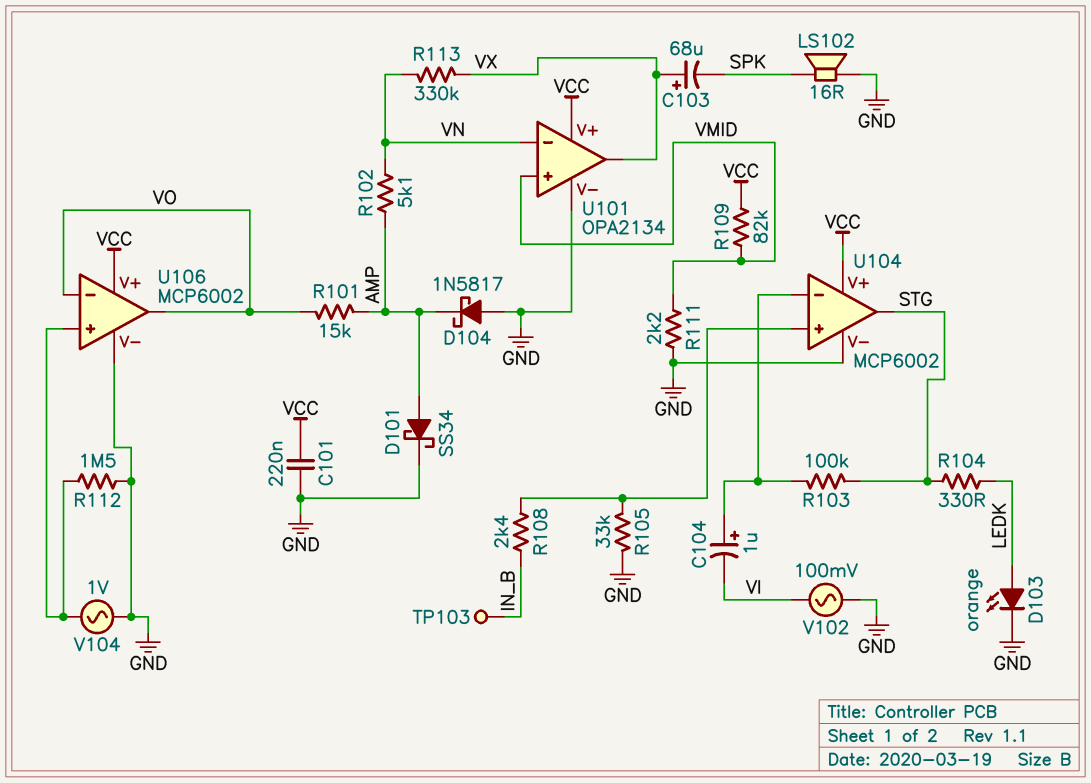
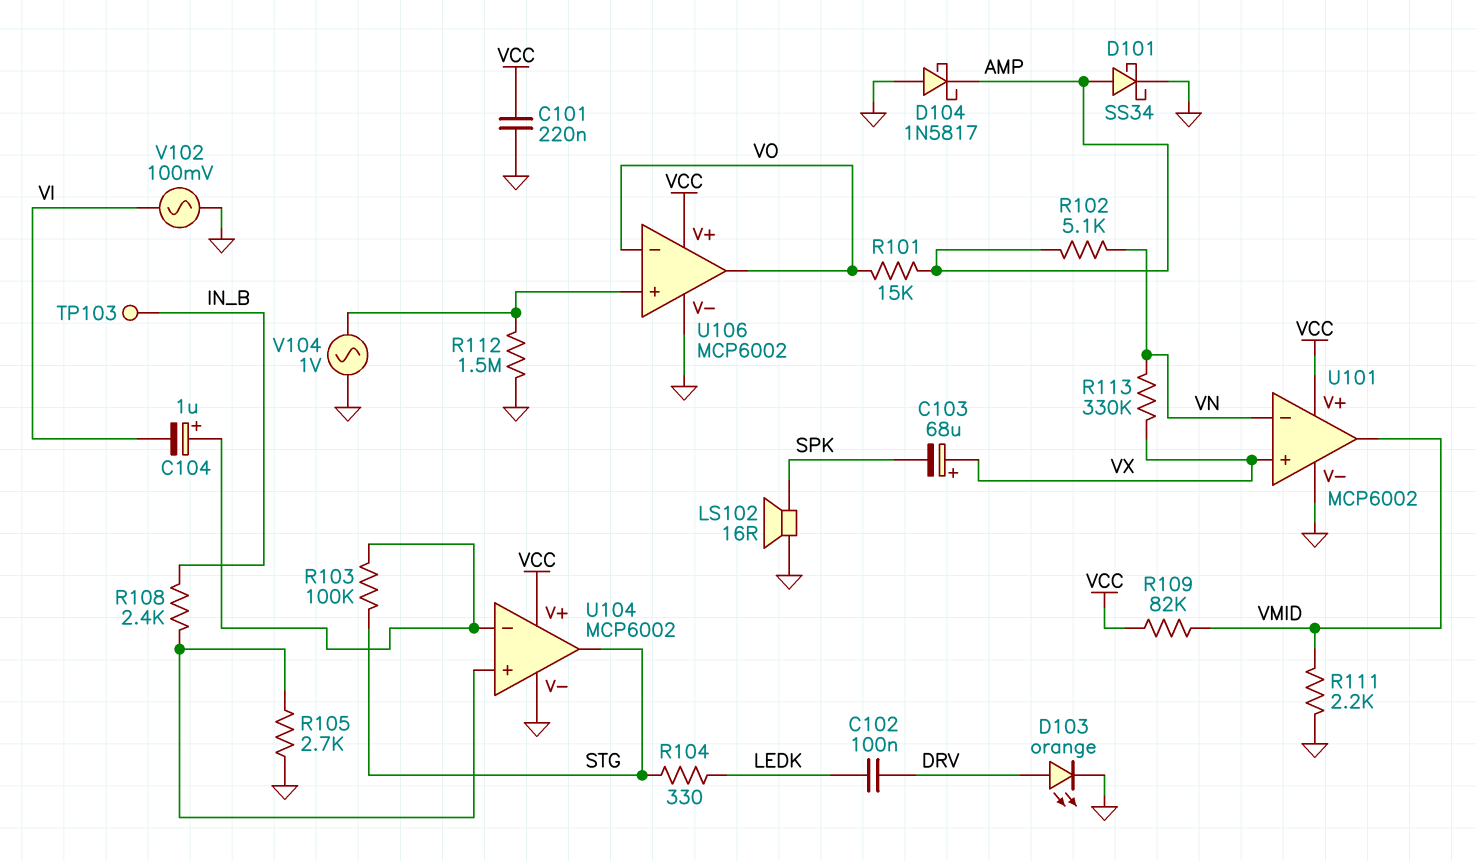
C102: none -> 100nF (DRV, LEDK)
D103: LED orange (A LEDK, K GND) -> LED orange (A DRV, K GND)
R105: 33k (GND, U104/in+) -> 2.7k (GND, U104/in+)
U101: OPA2134 -> MCP6002
U101 pin in+: VMID -> VX
U101 pin out: VX -> VMID

